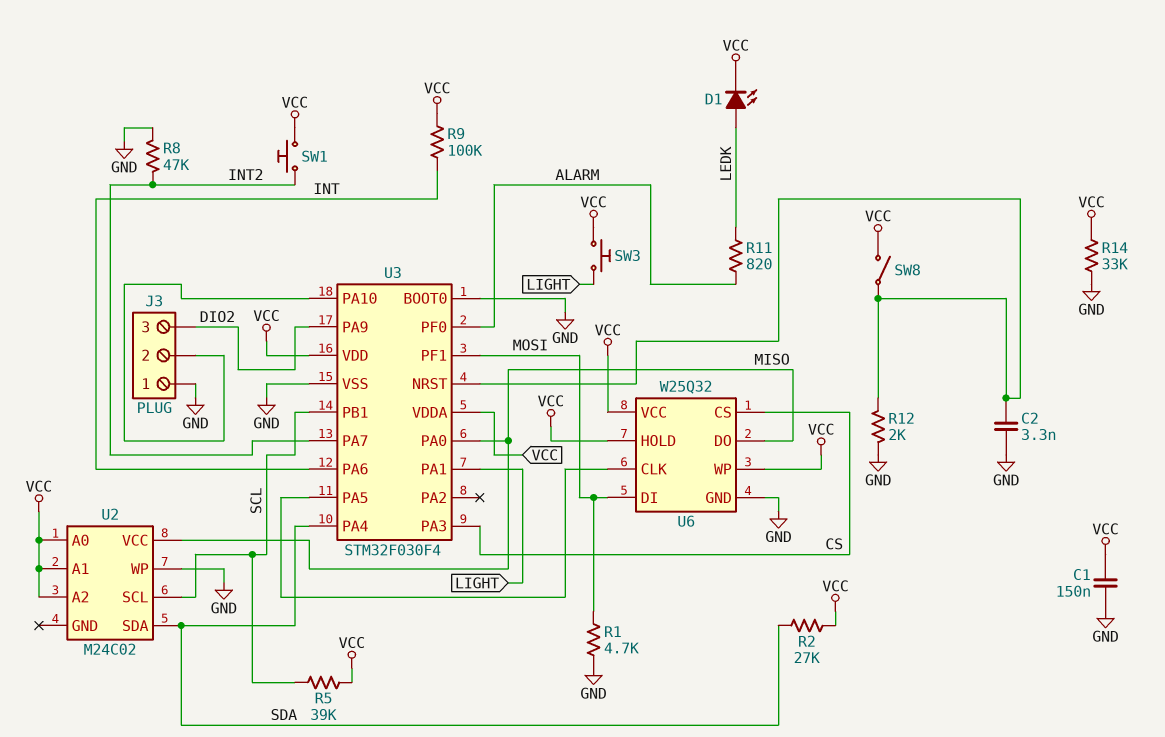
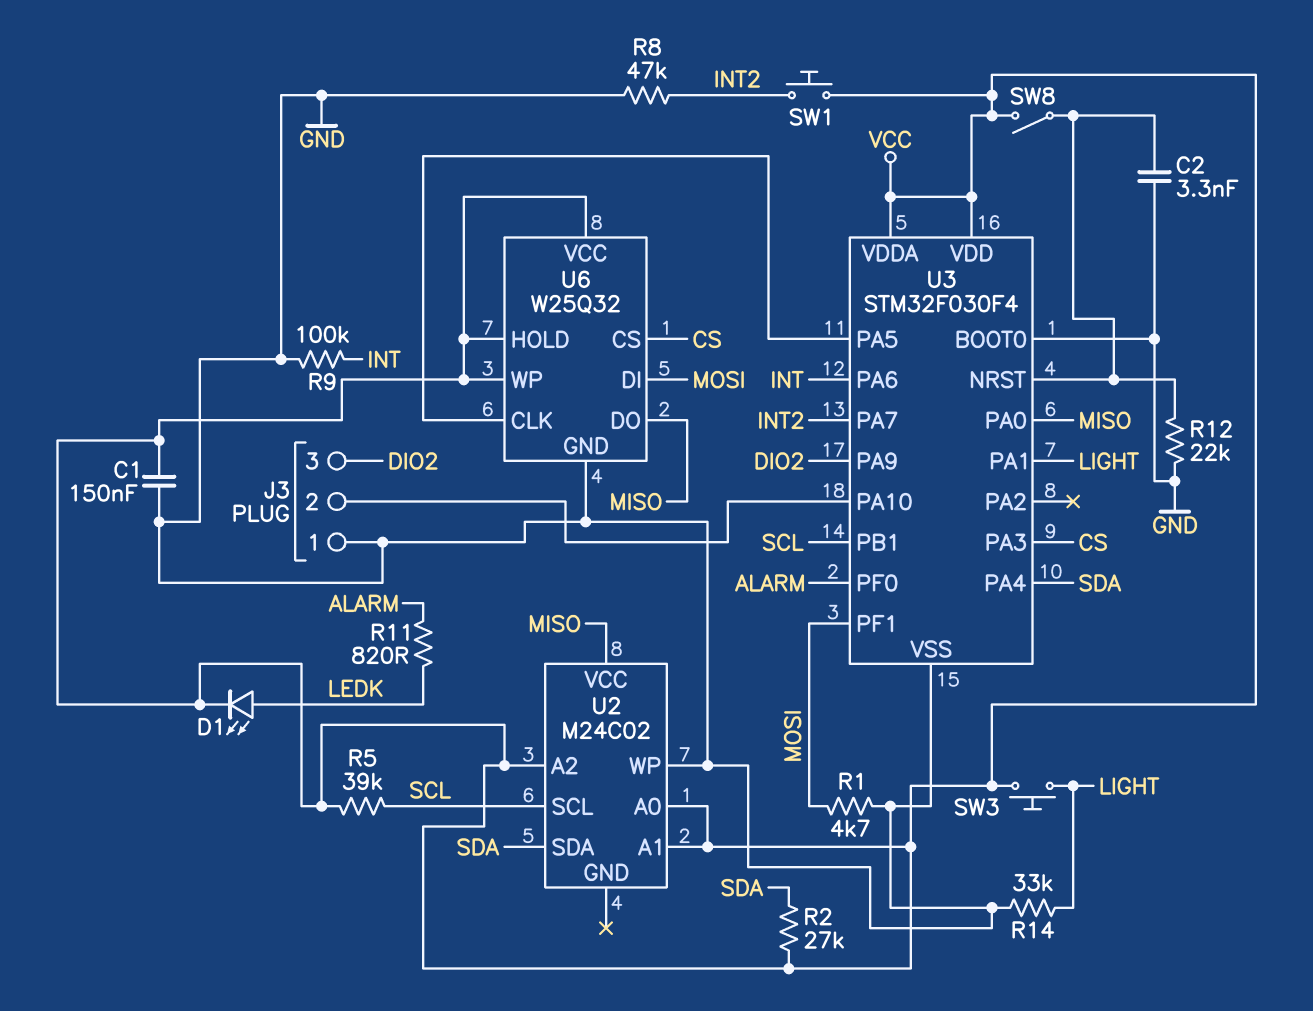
R9: 100k (INT, VCC) -> 100k (GND, INT)
R12: 2k (GND, U3/NRST) -> 22k (GND, U3/NRST)
R14: 33k (GND, VCC) -> 33k (GND, LIGHT)

